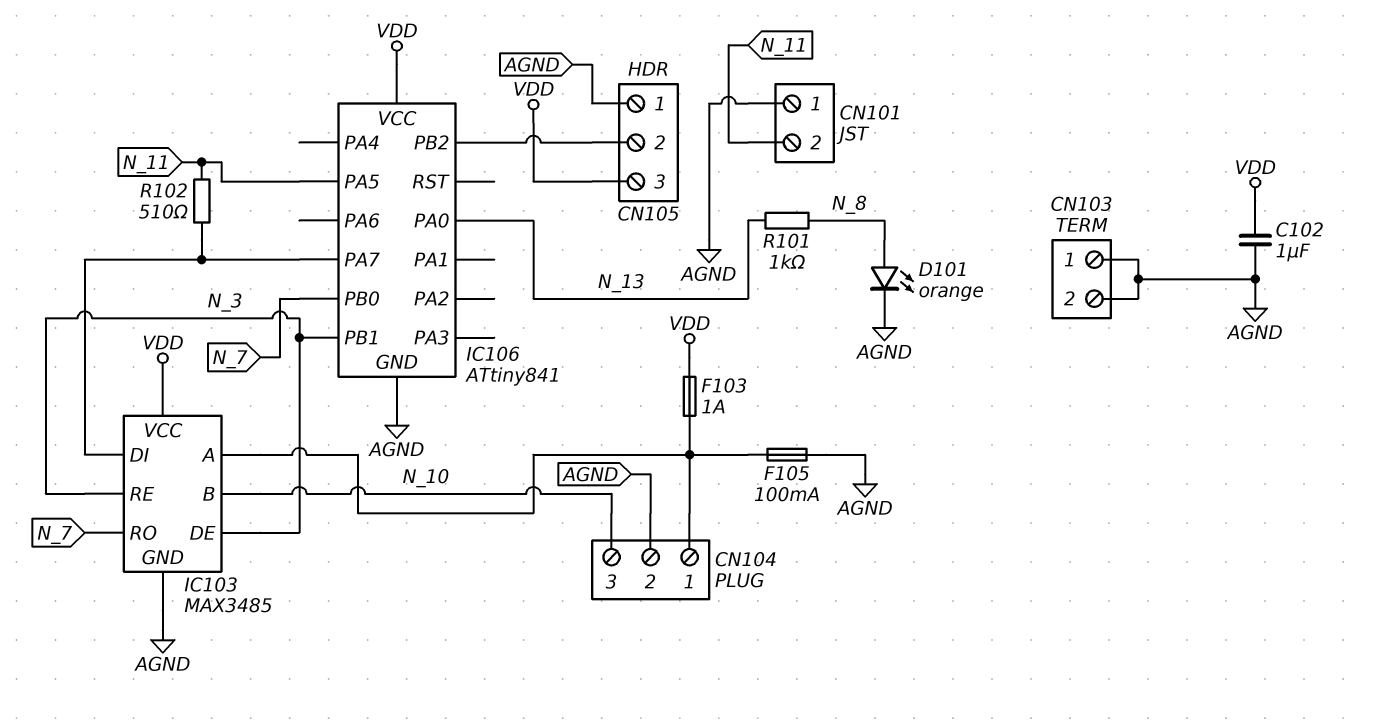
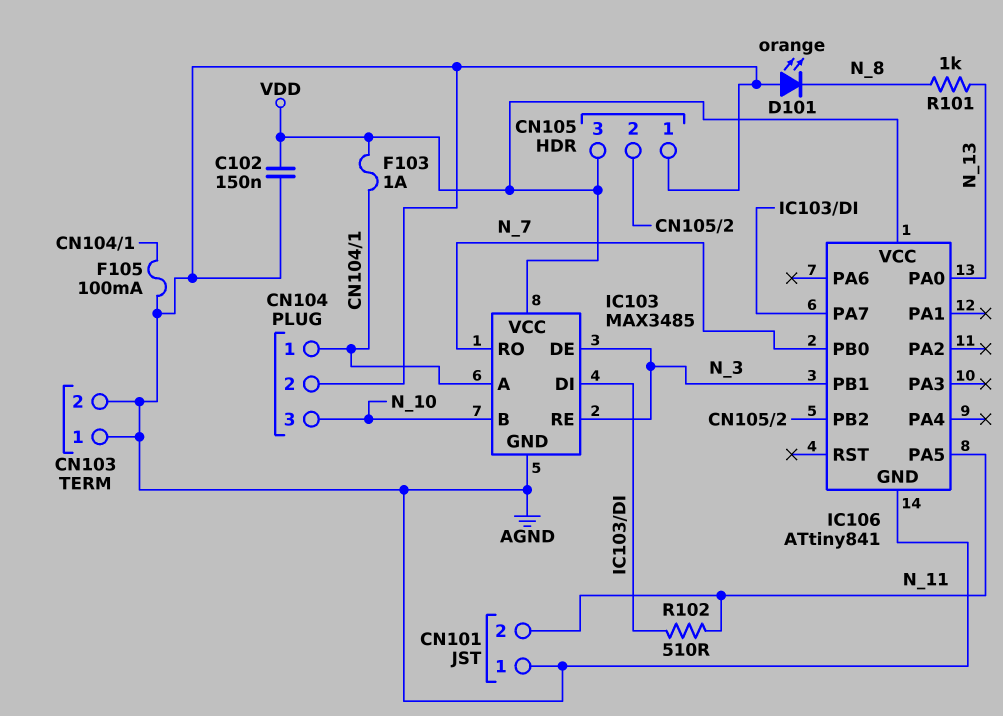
C102: 1uF (AGND, VDD) -> 150nF (AGND, VDD)
D101: LED orange (A N_8, K AGND) -> LED orange (A AGND, K N_8)

